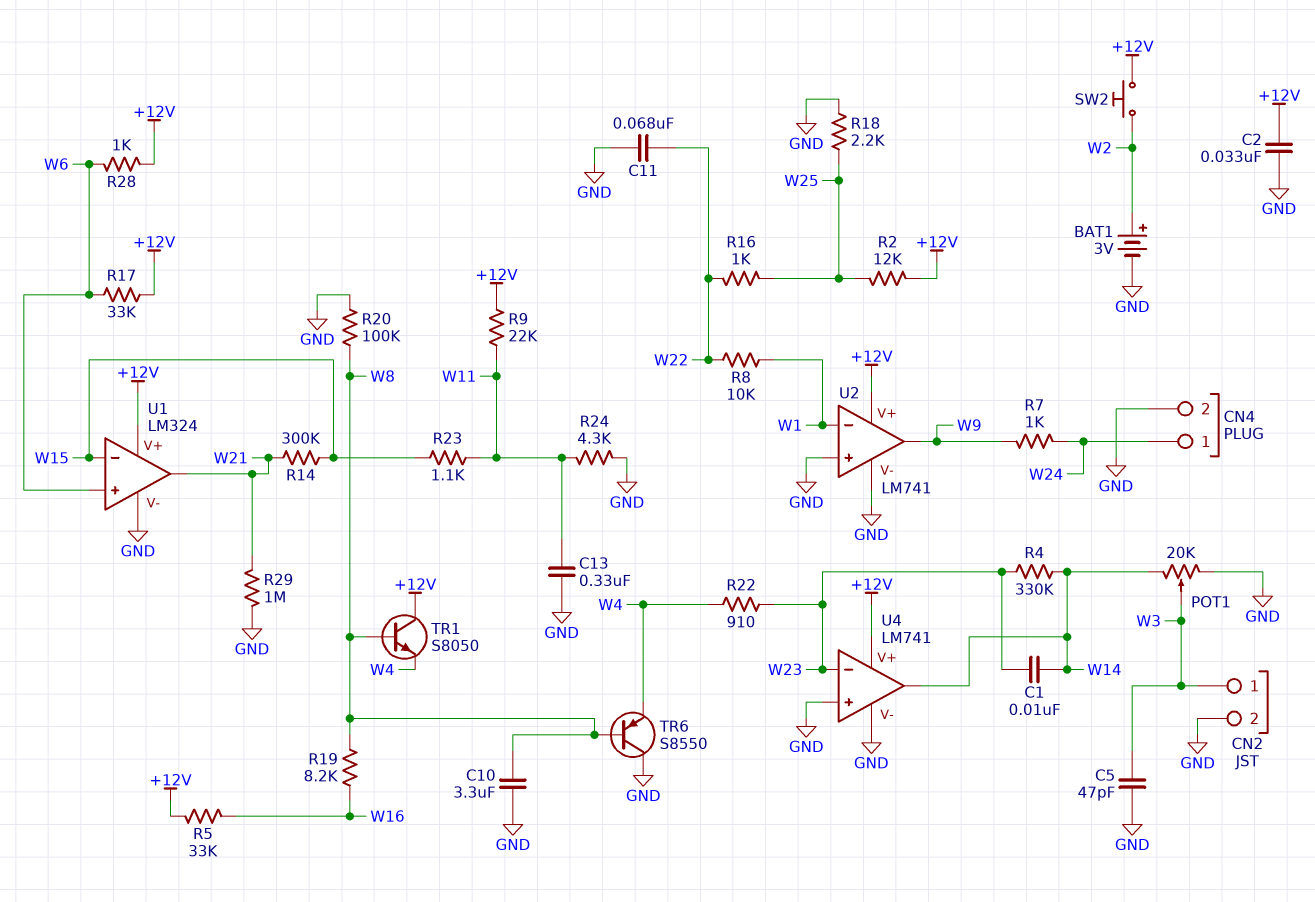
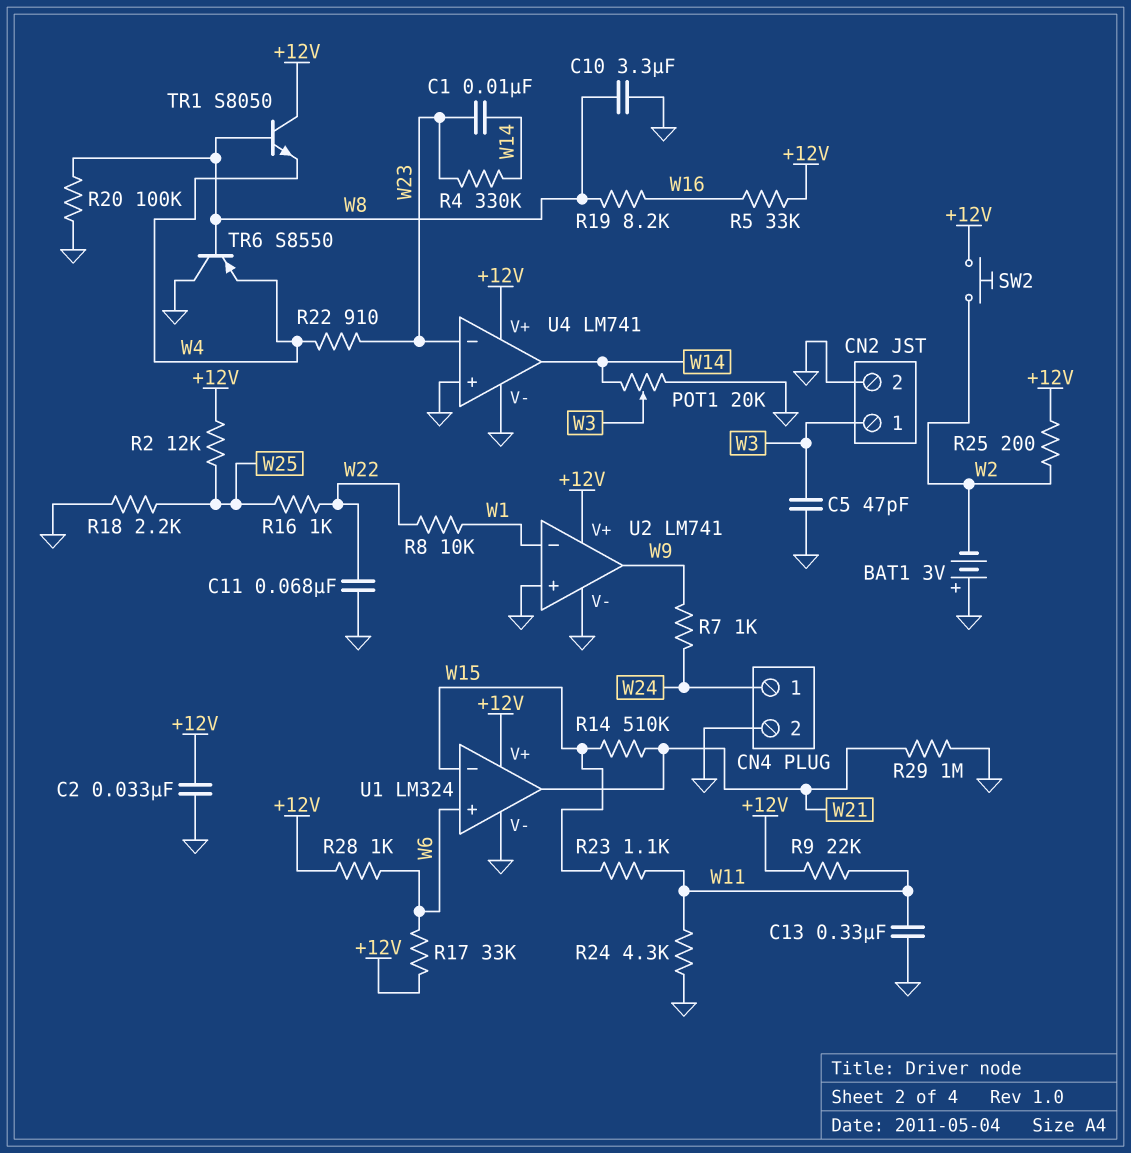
BAT1: 3V (plus W2, minus GND) -> 3V (plus GND, minus W2)
R14: 300k (W15, W21) -> 510k (W15, W21)
R25: none -> 200 (+12V, W2)

